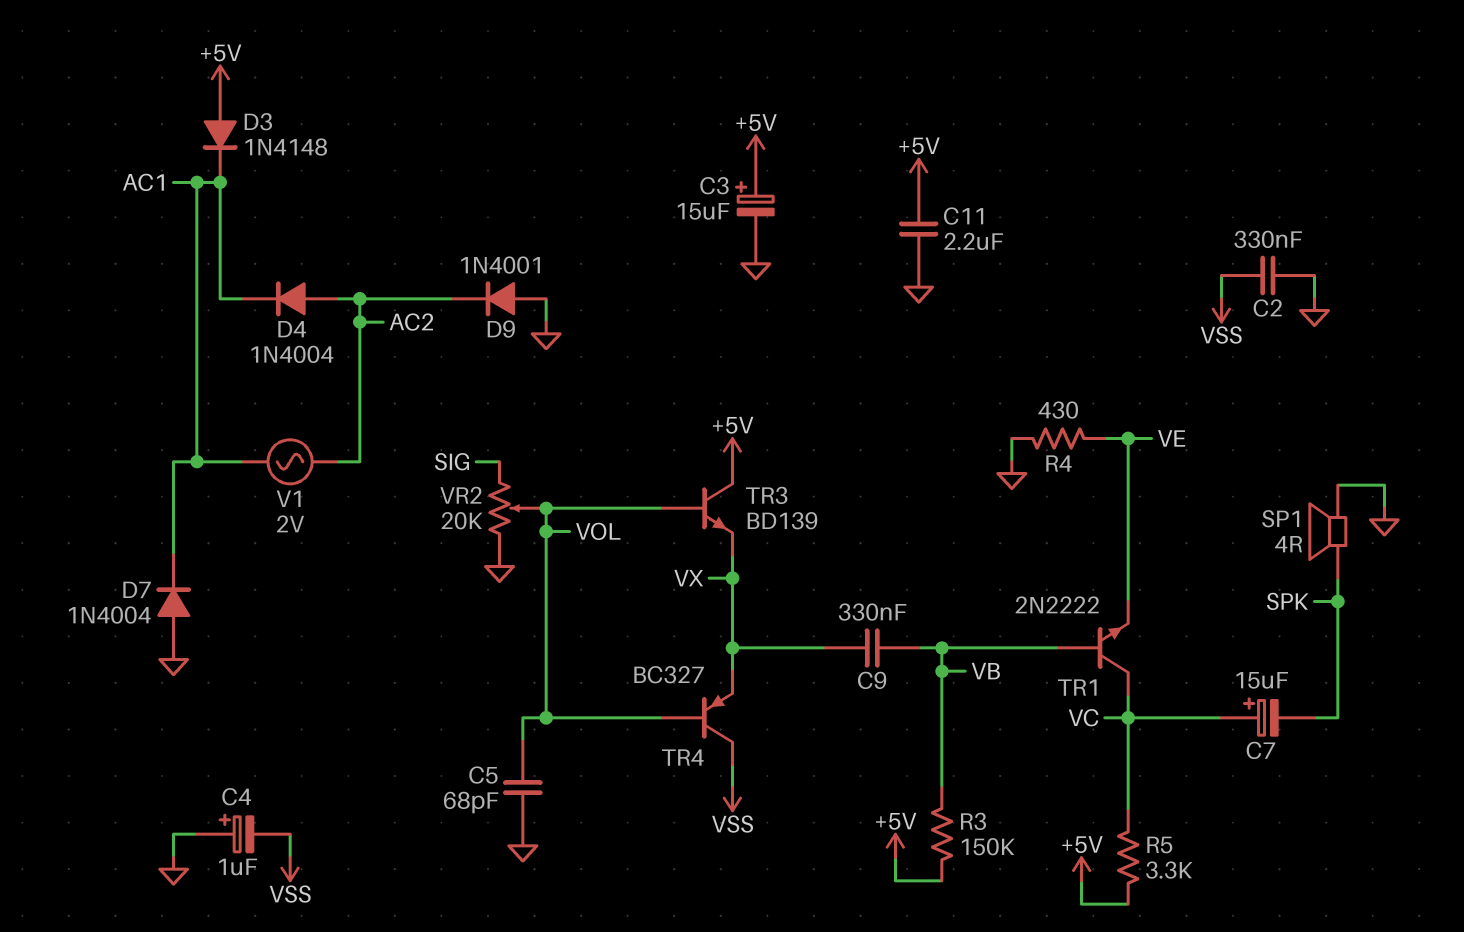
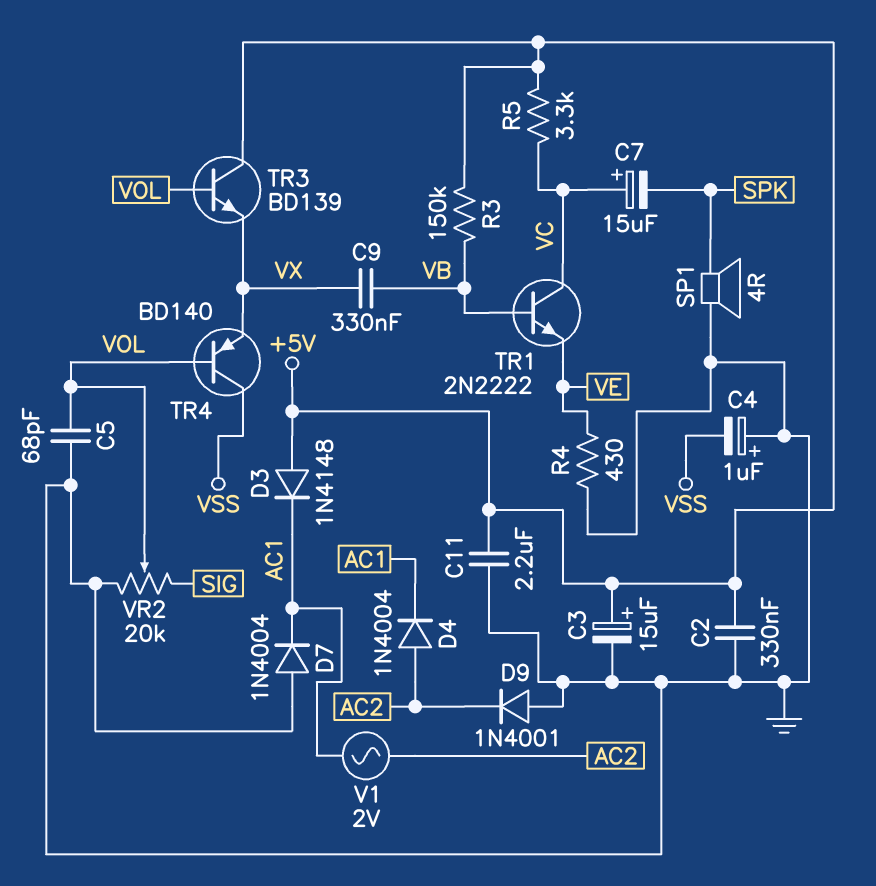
C2: 330nF (GND, VSS) -> 330nF (+5V, GND)
TR4: PNP BC327 (B VOL, C VSS, E VX) -> PNP BD140 (B VOL, C VSS, E VX)

